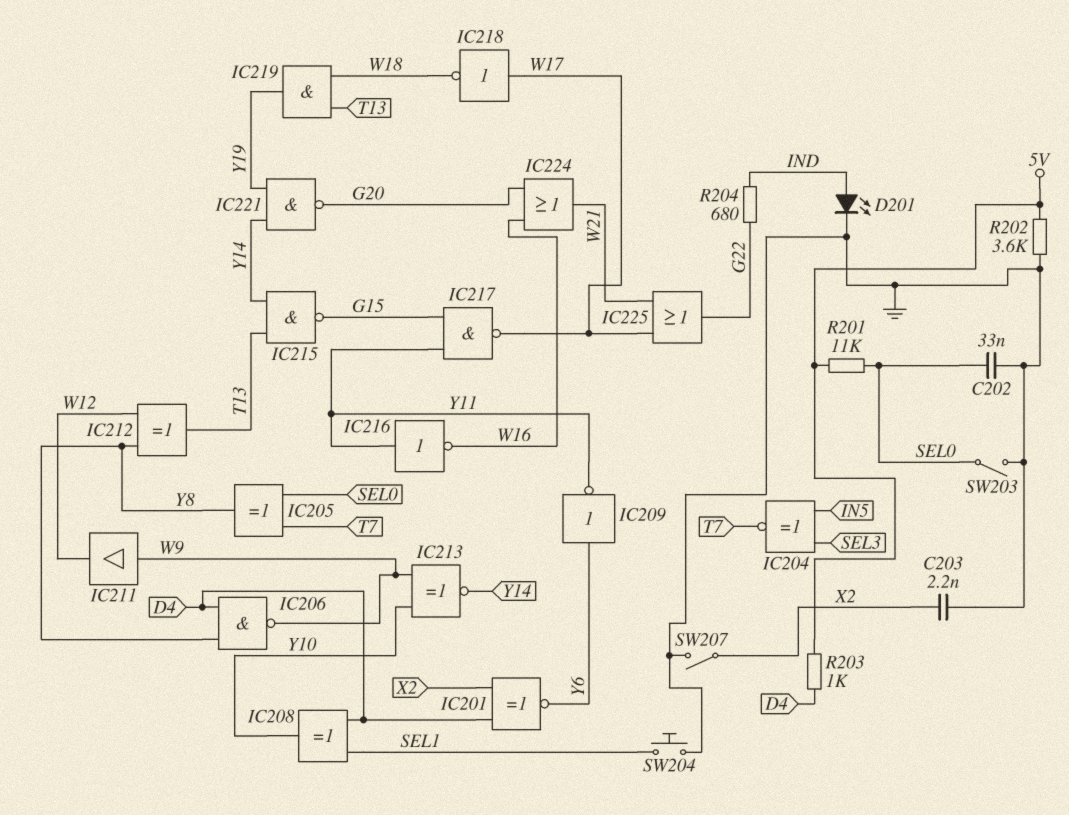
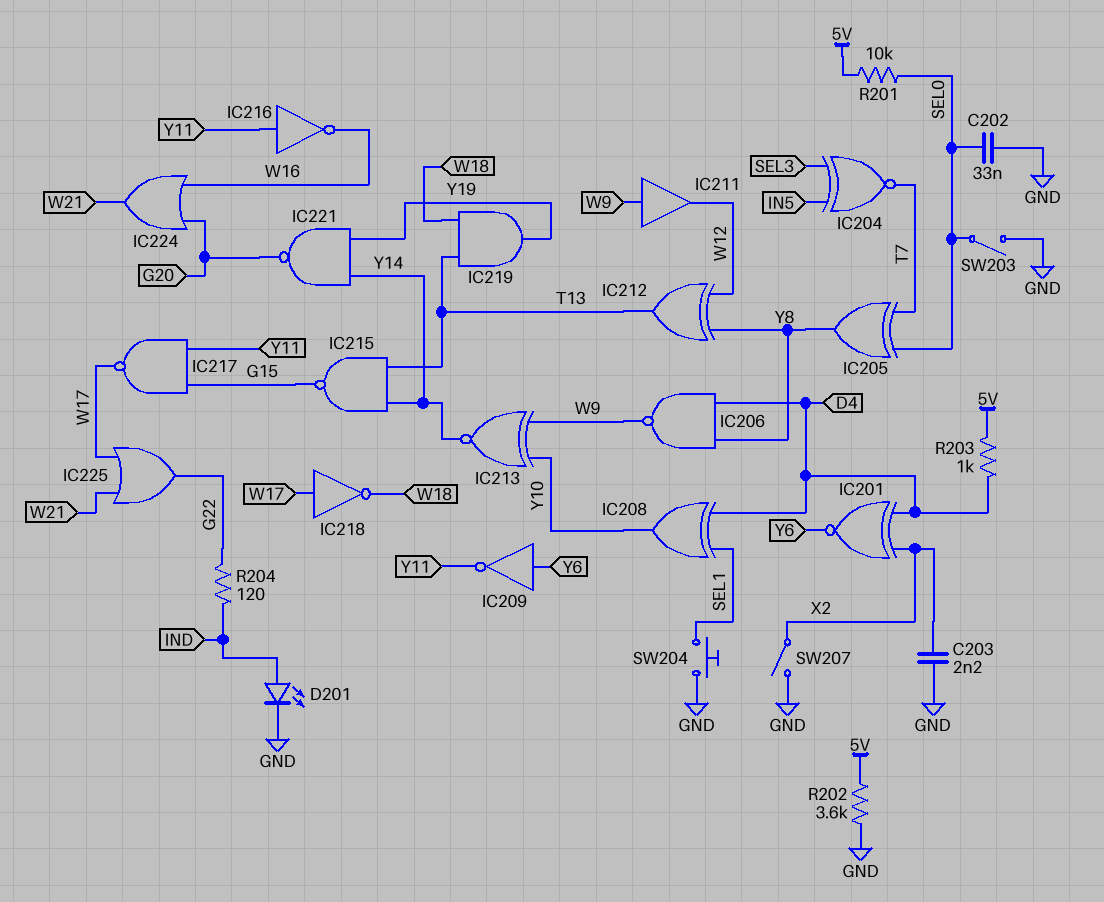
R201: 11k (5V, SEL0) -> 10k (5V, SEL0)
R204: 680 (G22, IND) -> 120 (G22, IND)

